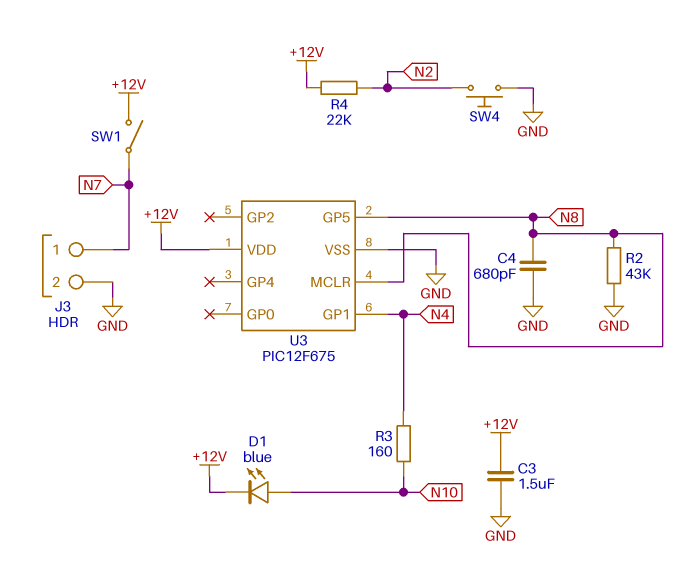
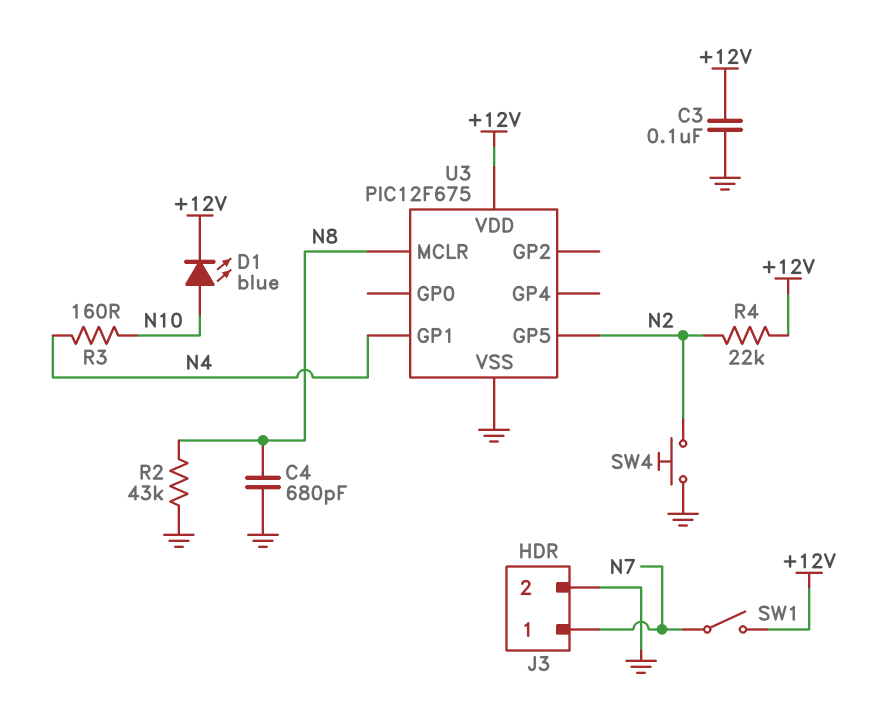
C3: 1.5uF (+12V, GND) -> 100nF (+12V, GND)
U3 pin GP5: N8 -> N2

